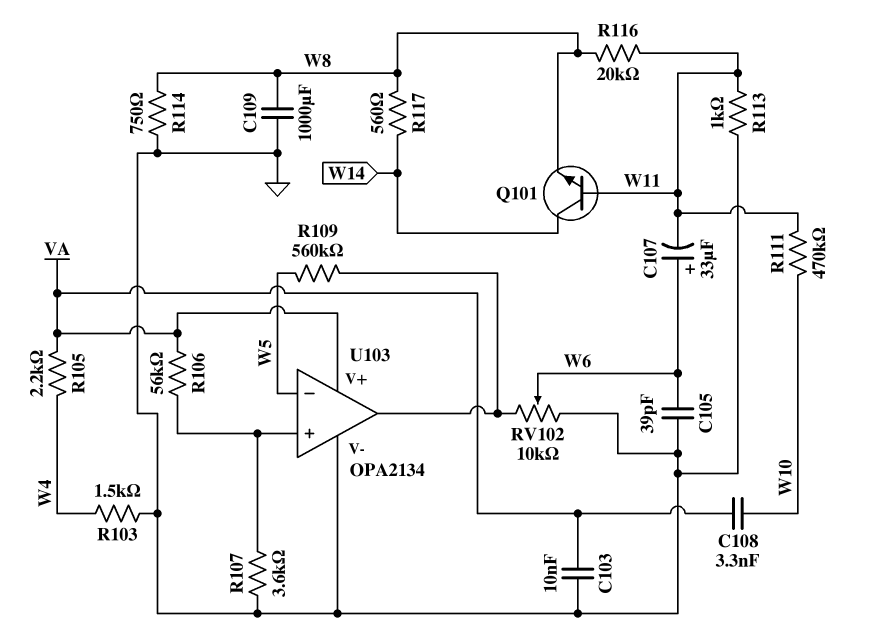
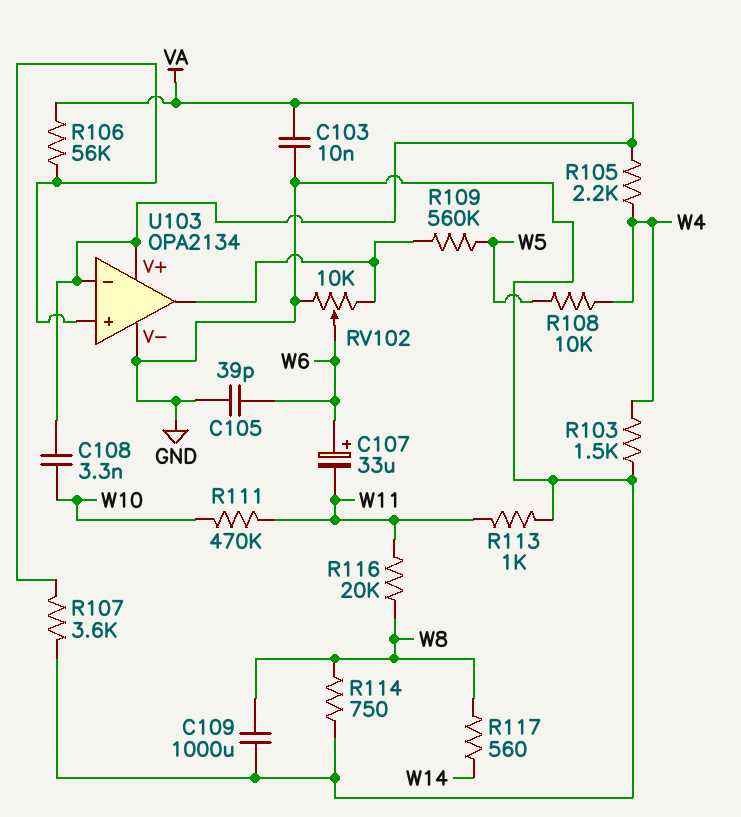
Q101: NPN (B W11, C W14, E W8) -> none
R108: none -> 10k (W4, W5)
U103 pin in-: W5 -> VA

